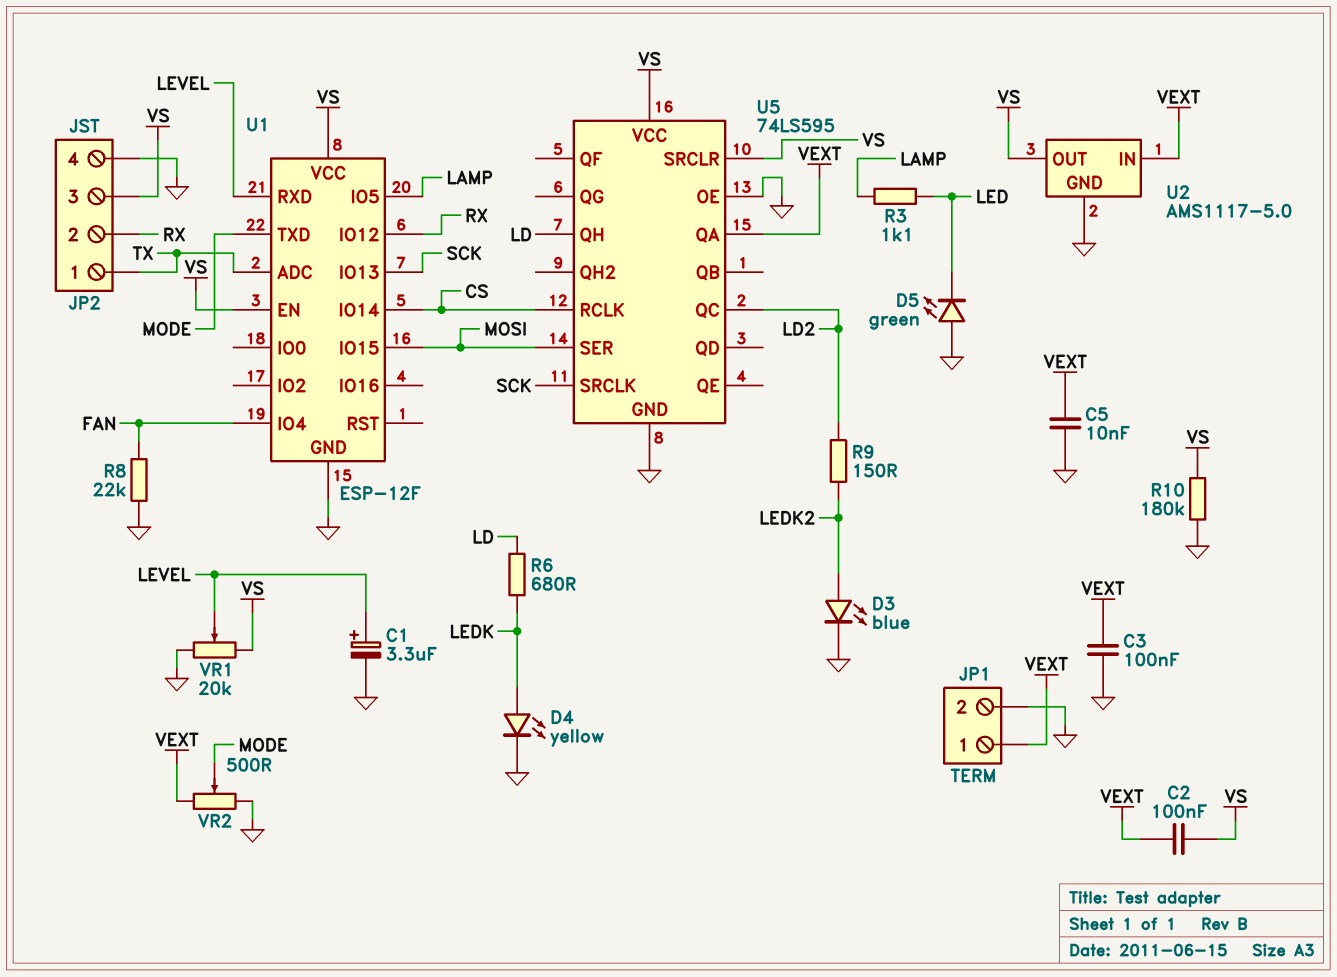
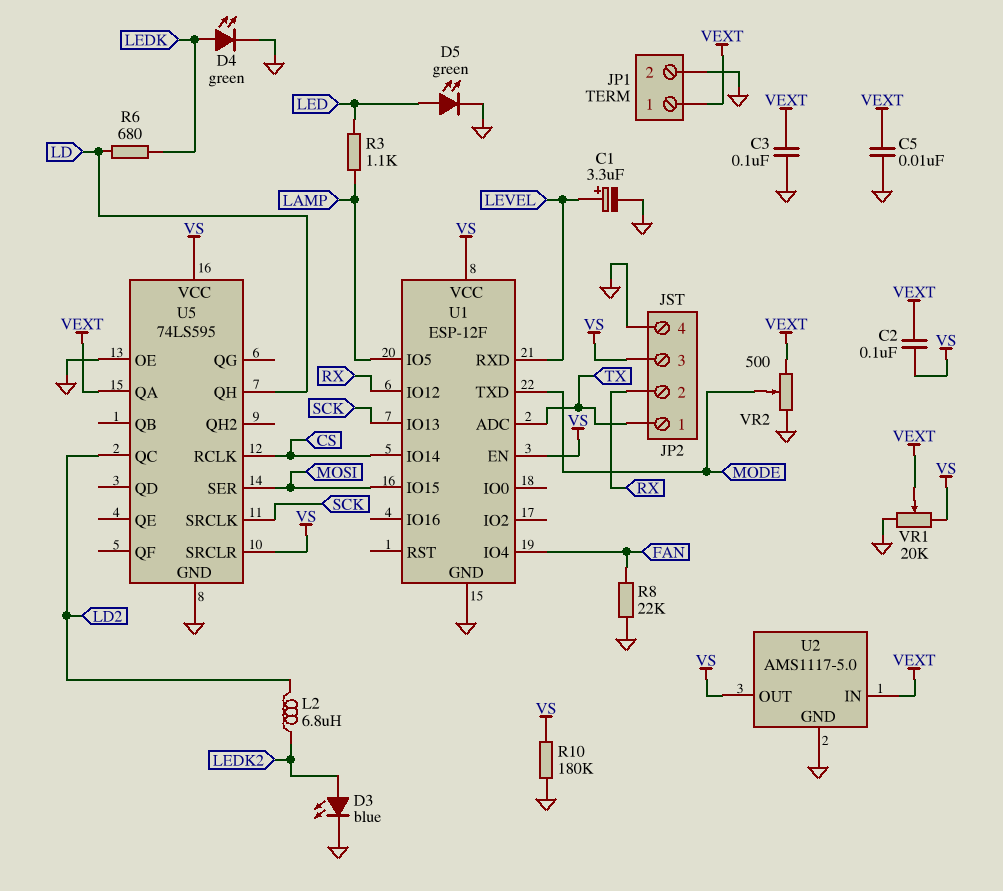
D4: LED yellow (A LEDK, K GND) -> LED green (A LEDK, K GND)
D5: LED green (A GND, K LED) -> LED green (A LED, K GND)
L2: none -> 6.8uH (LD2, LEDK2)
R9: 150 (LD2, LEDK2) -> none
VR1: 20k (GND, VS, wiper LEVEL) -> 20k (GND, VS, wiper VEXT)

